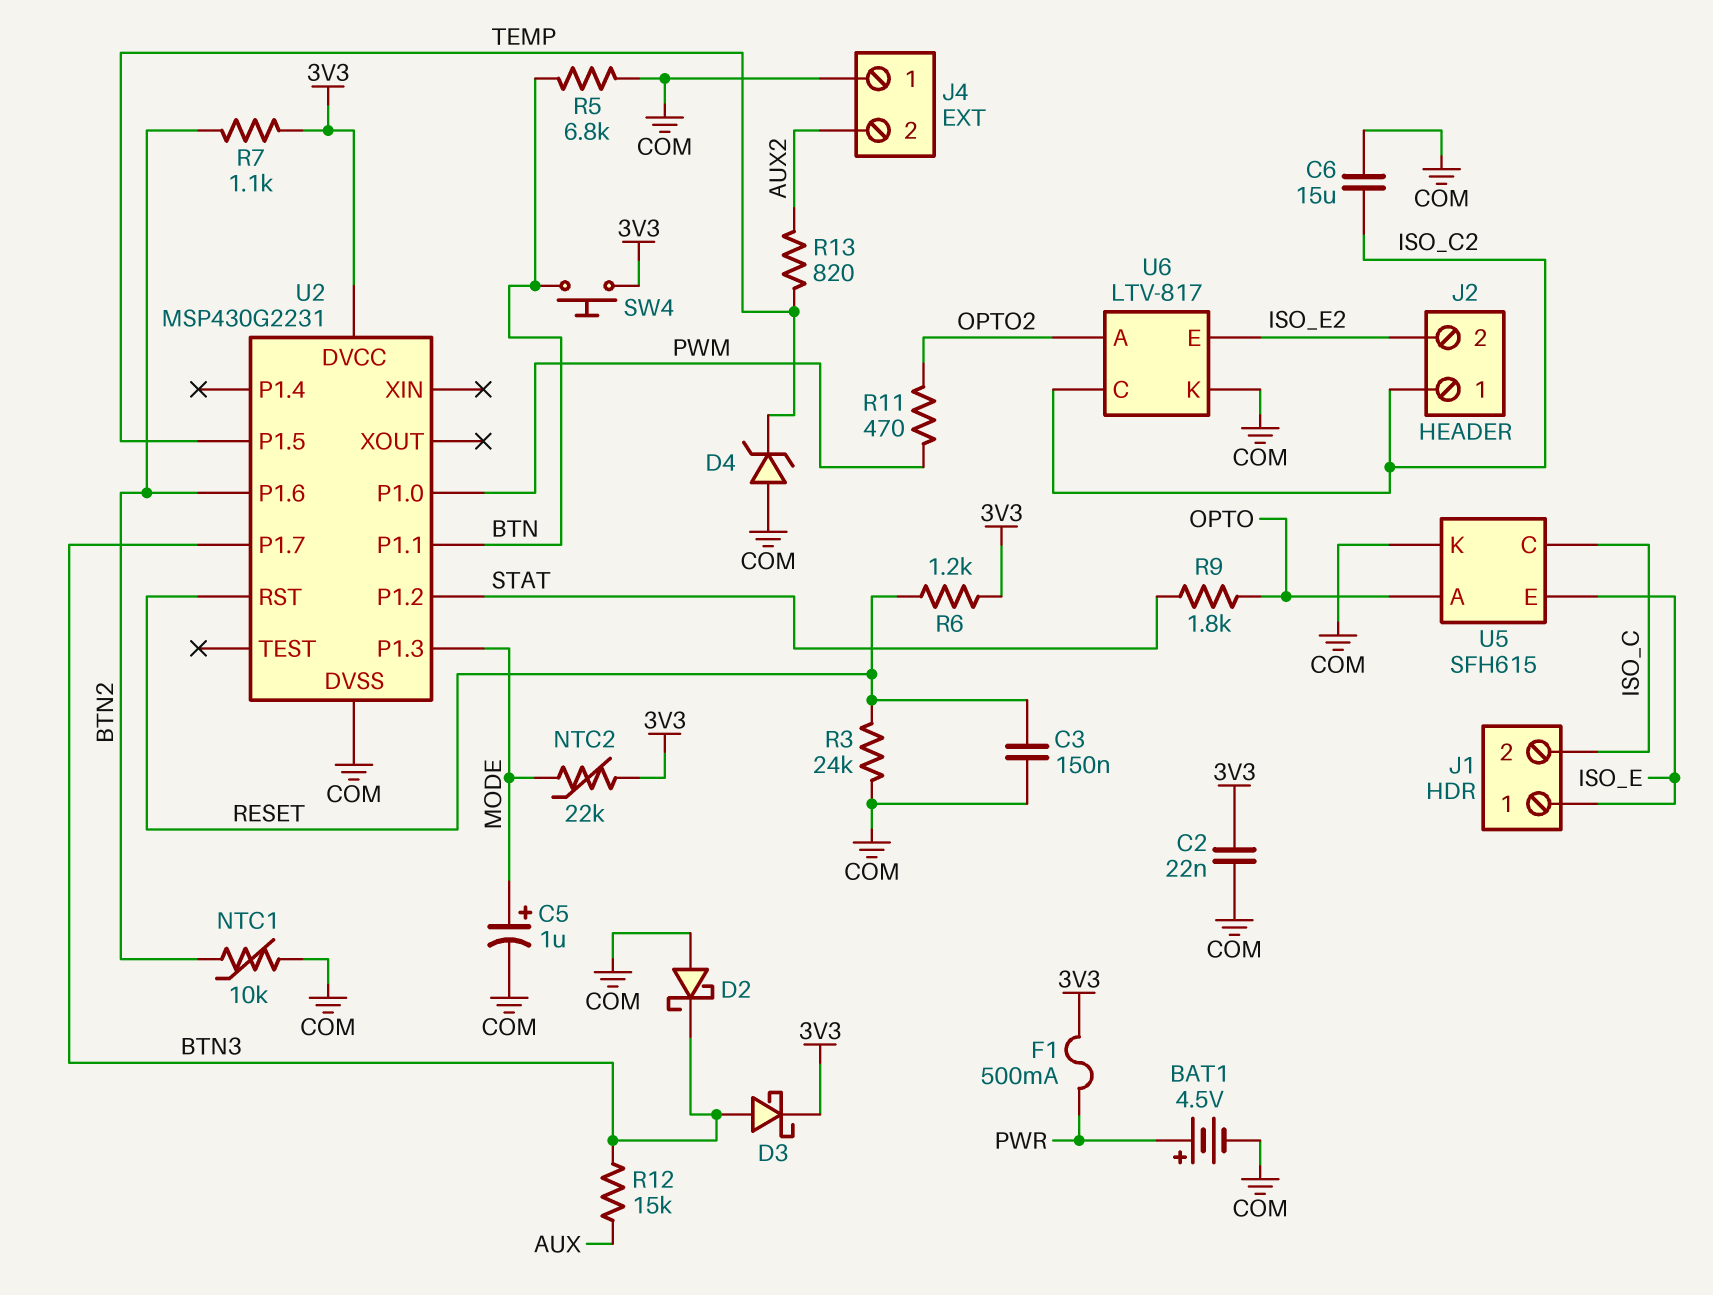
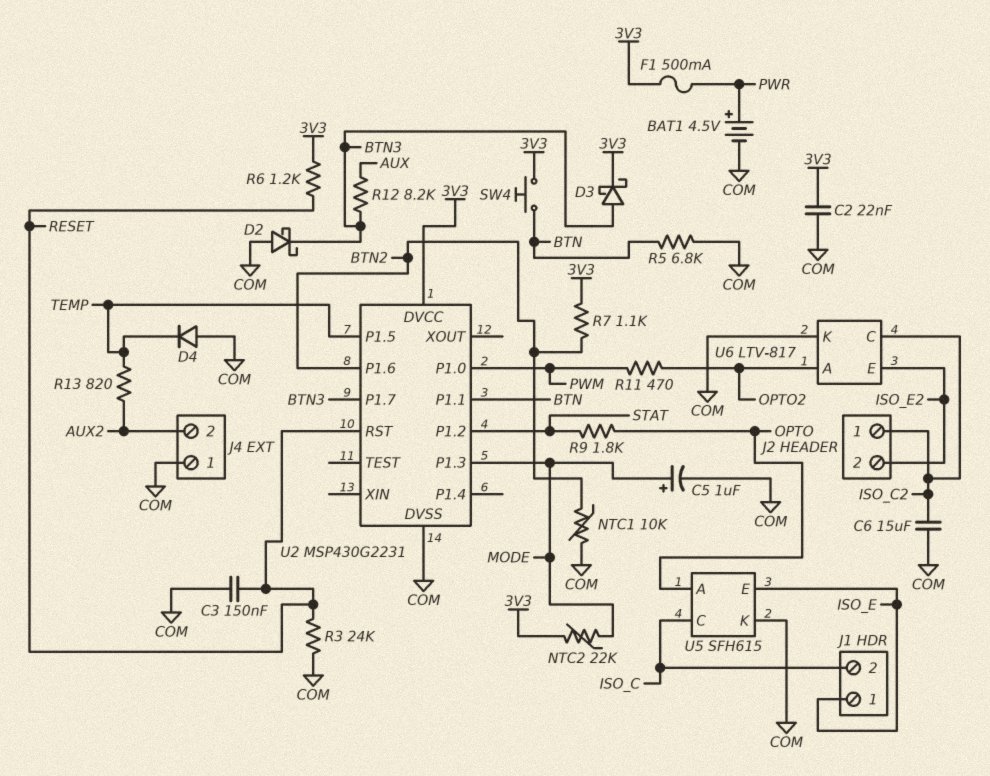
D4: zener (A COM, K TEMP) -> diode (A COM, K TEMP)
R12: 15k (AUX, BTN3) -> 8.2k (AUX, BTN3)

